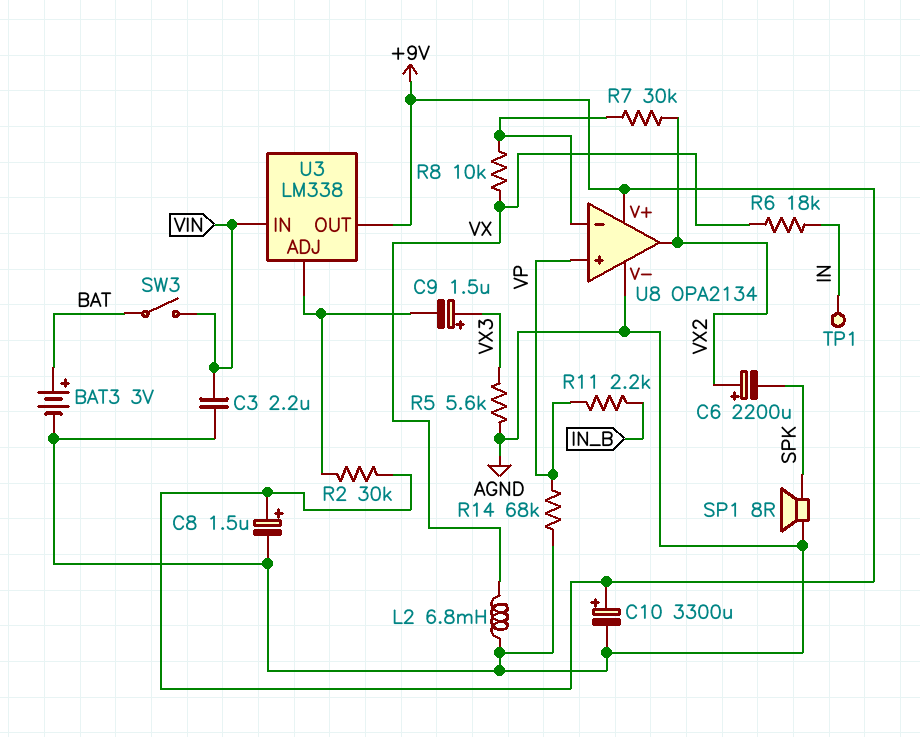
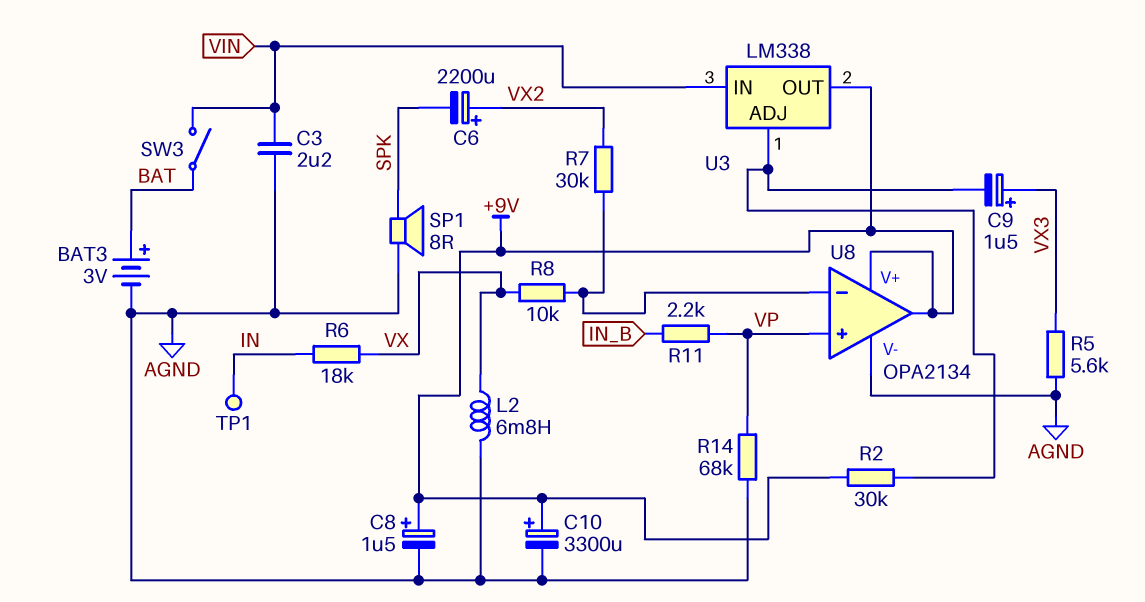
U8 pin out: VX2 -> +9V

